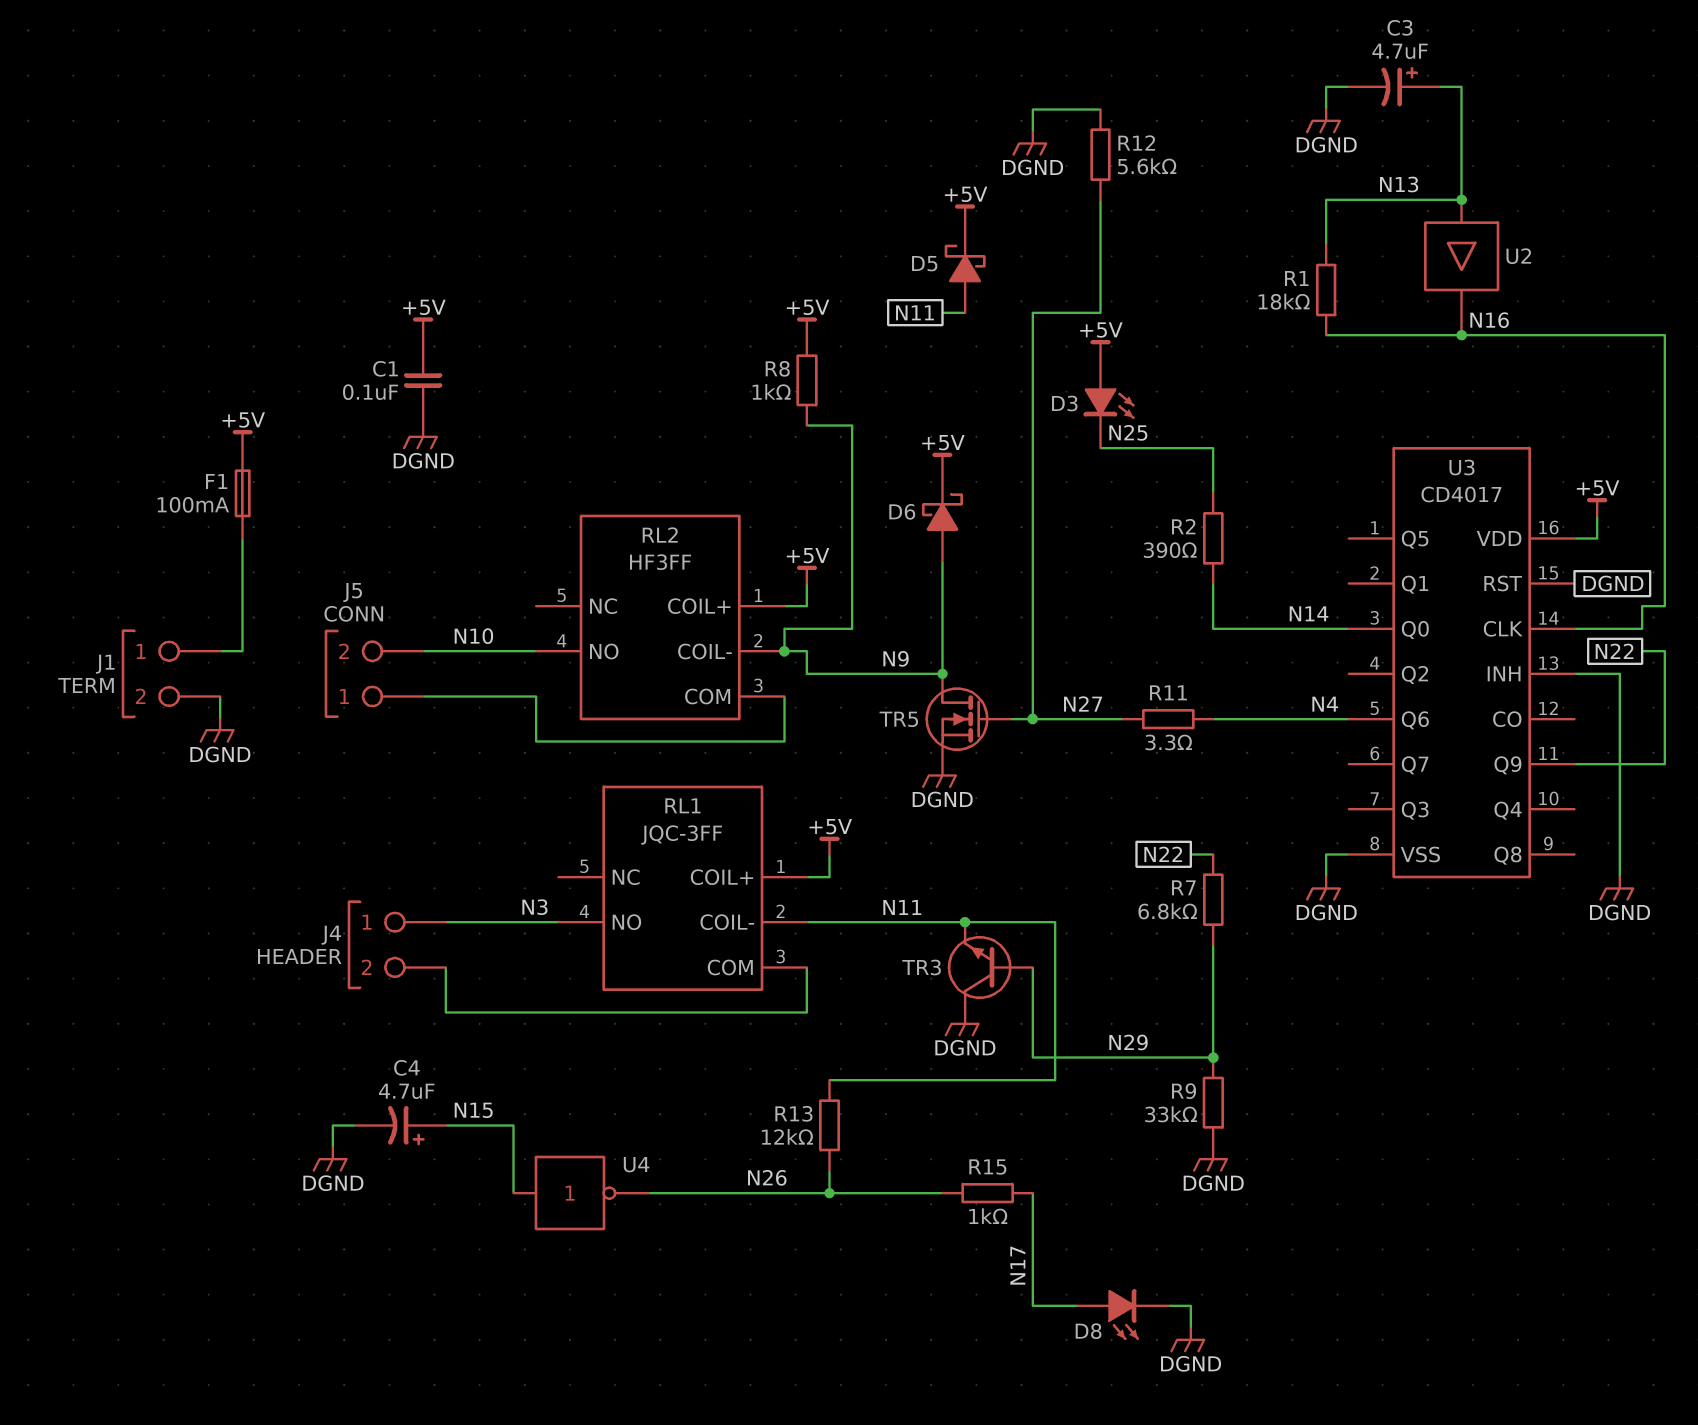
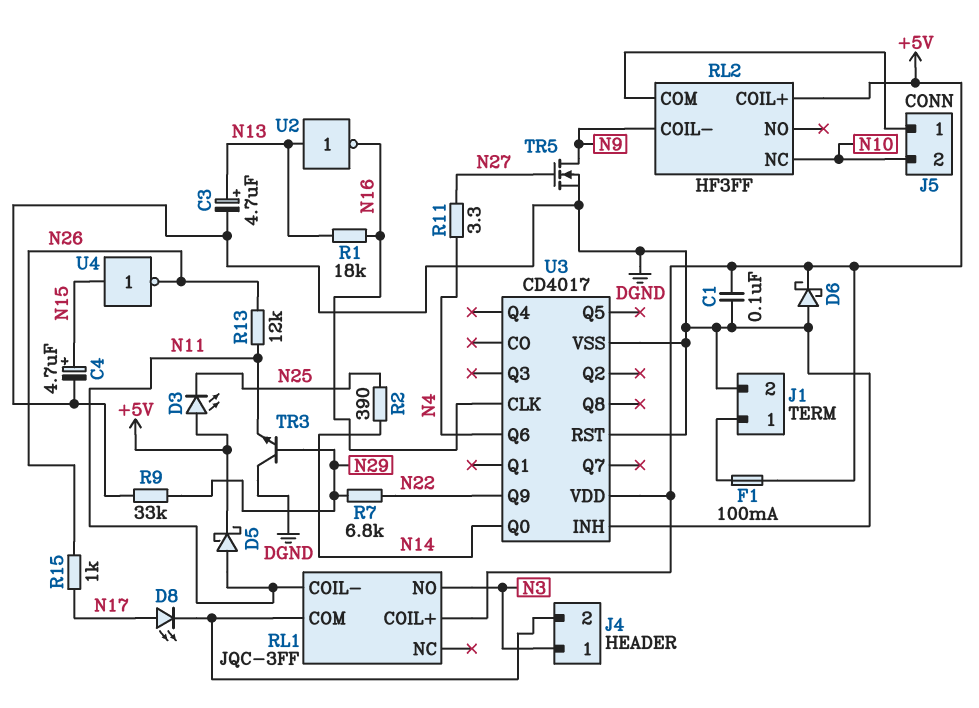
D6: schottky (A N9, K +5V) -> schottky (A DGND, K +5V)
D8: LED (A N17, K DGND) -> LED (A N17, K J4/2)
R8: 1k (+5V, N9) -> none
R12: 5.6k (DGND, N27) -> none
RL2 pin NC: none -> N10
RL2 pin NO: N10 -> none
U2: buffer (in N13, out N16) -> NOT (in N13, out N16)

